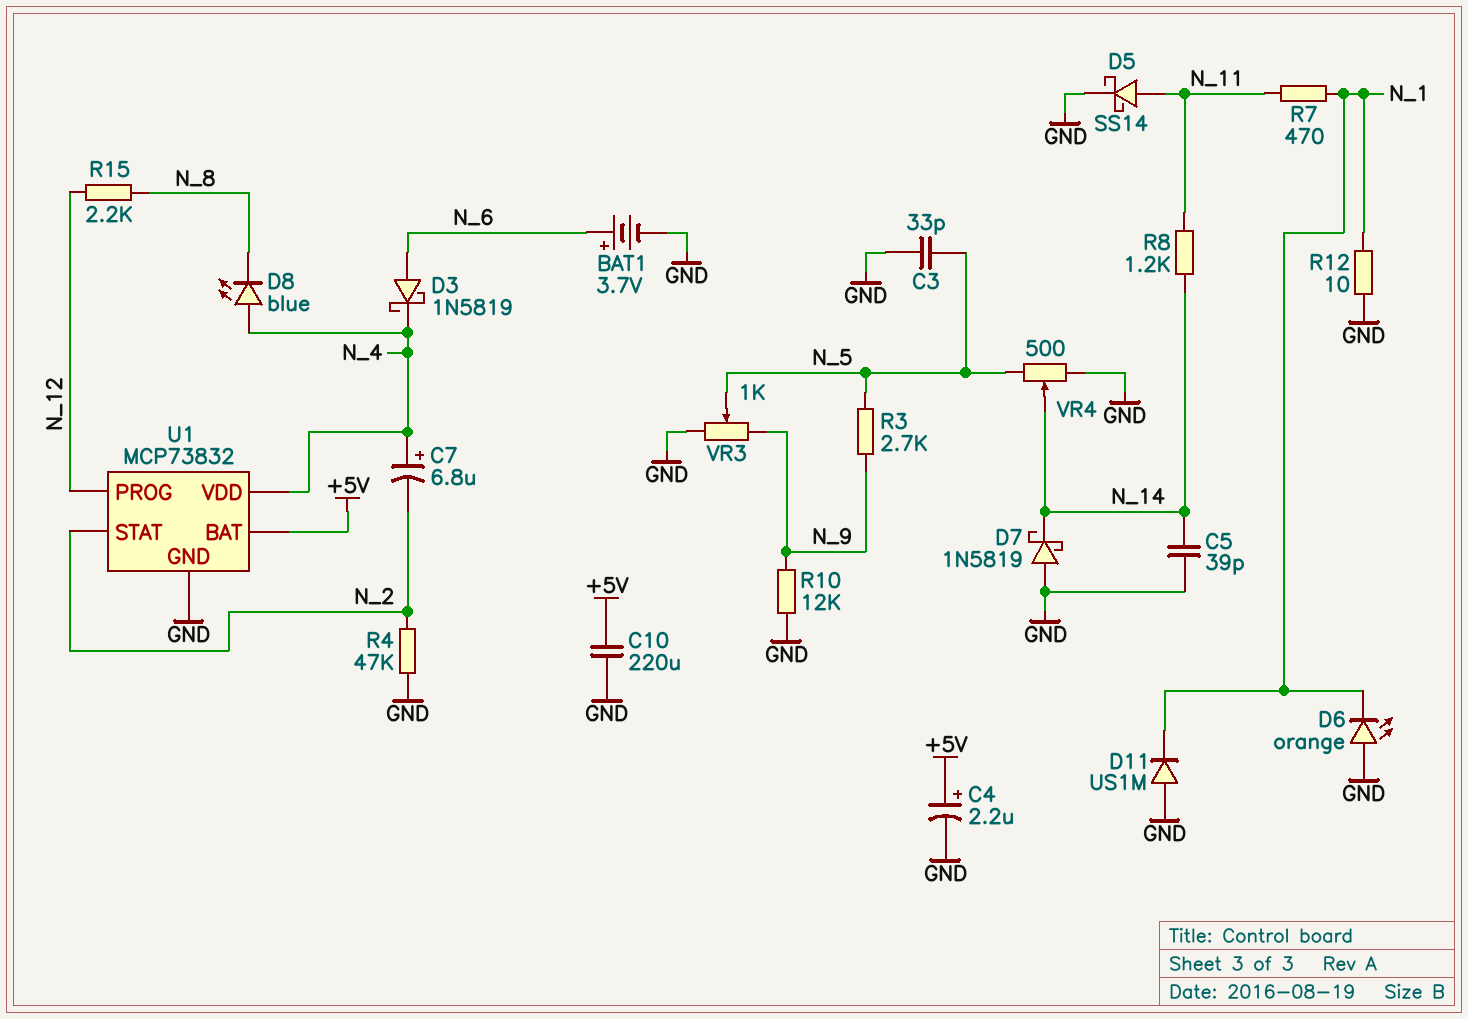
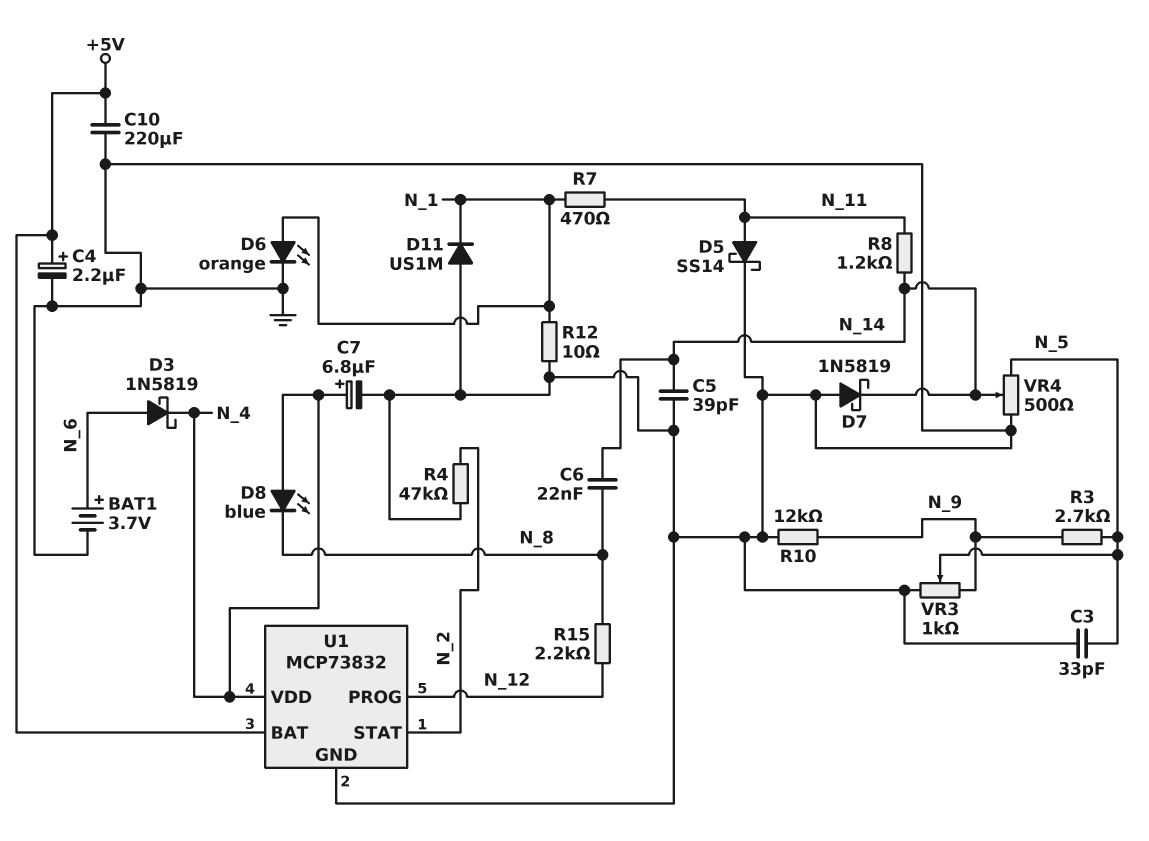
C6: none -> 22nF (N_8, N_14)
C7: 6.8uF (plus N_4, minus N_2) -> 6.8uF (plus N_4, minus GND)
D6: LED orange (A GND, K N_1) -> LED orange (A N_1, K GND)

